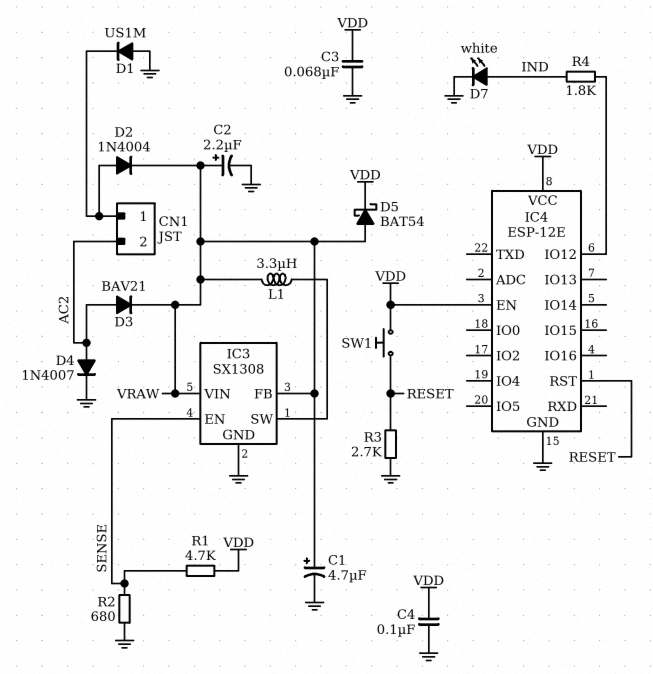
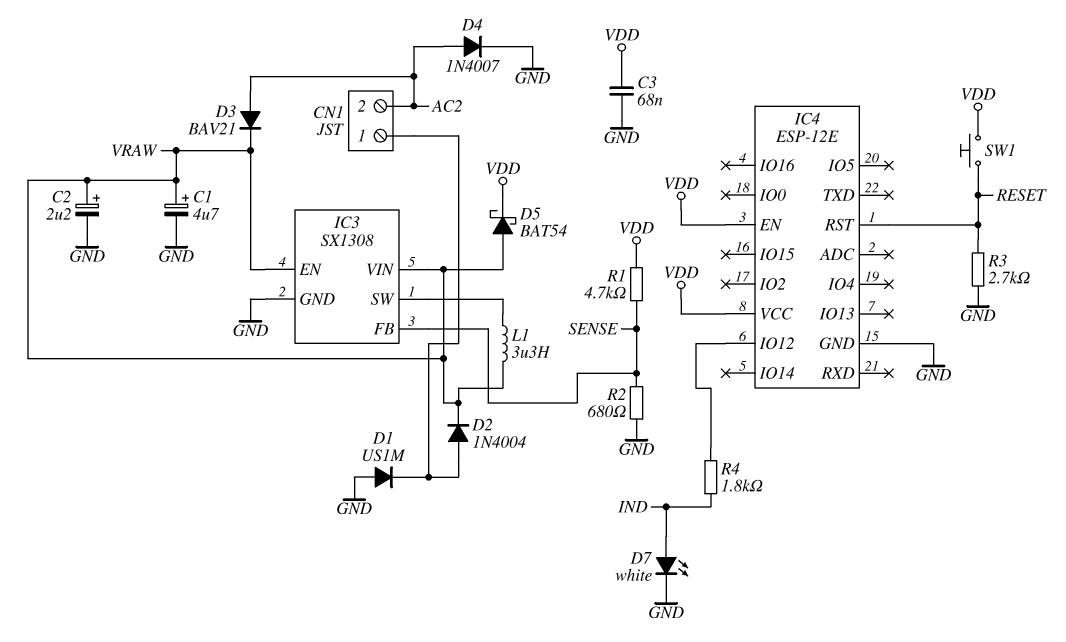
C4: 100nF (GND, VDD) -> none
IC3 pin EN: SENSE -> VRAW
IC3 pin FB: VRAW -> SENSE

